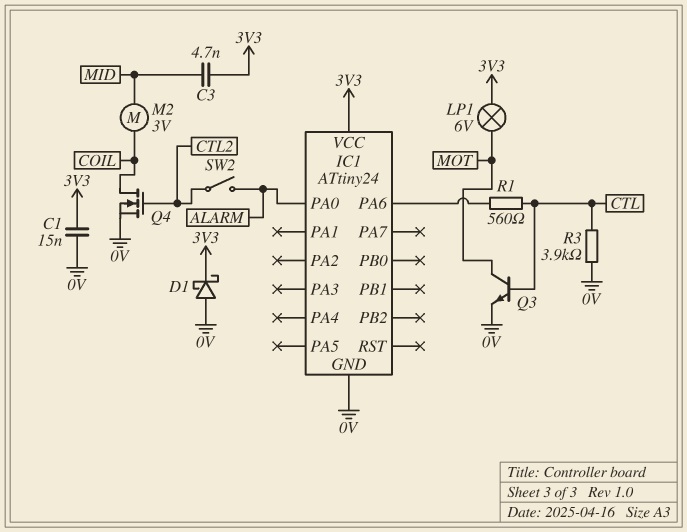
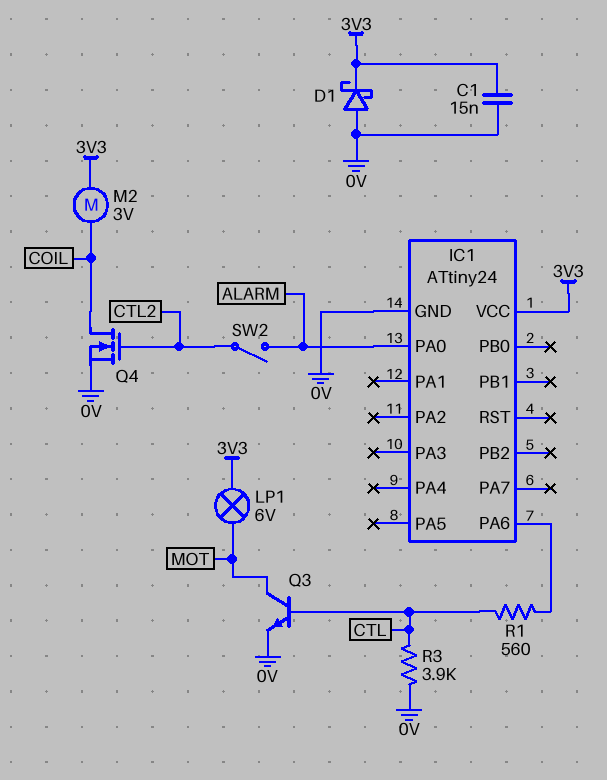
C3: 4.7nF (3V3, MID) -> none
M2: motor 3V (COIL, MID) -> motor 3V (3V3, COIL)

